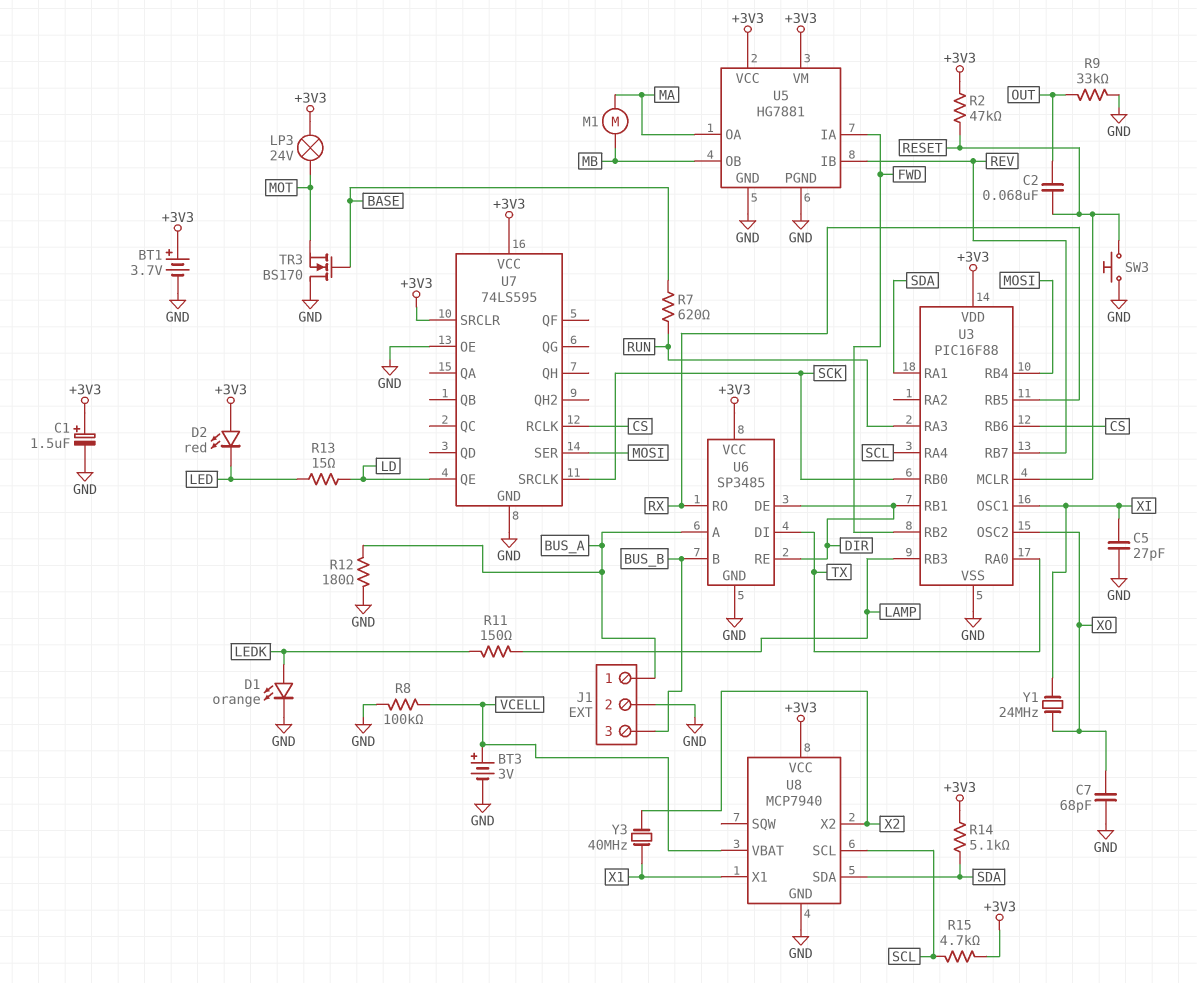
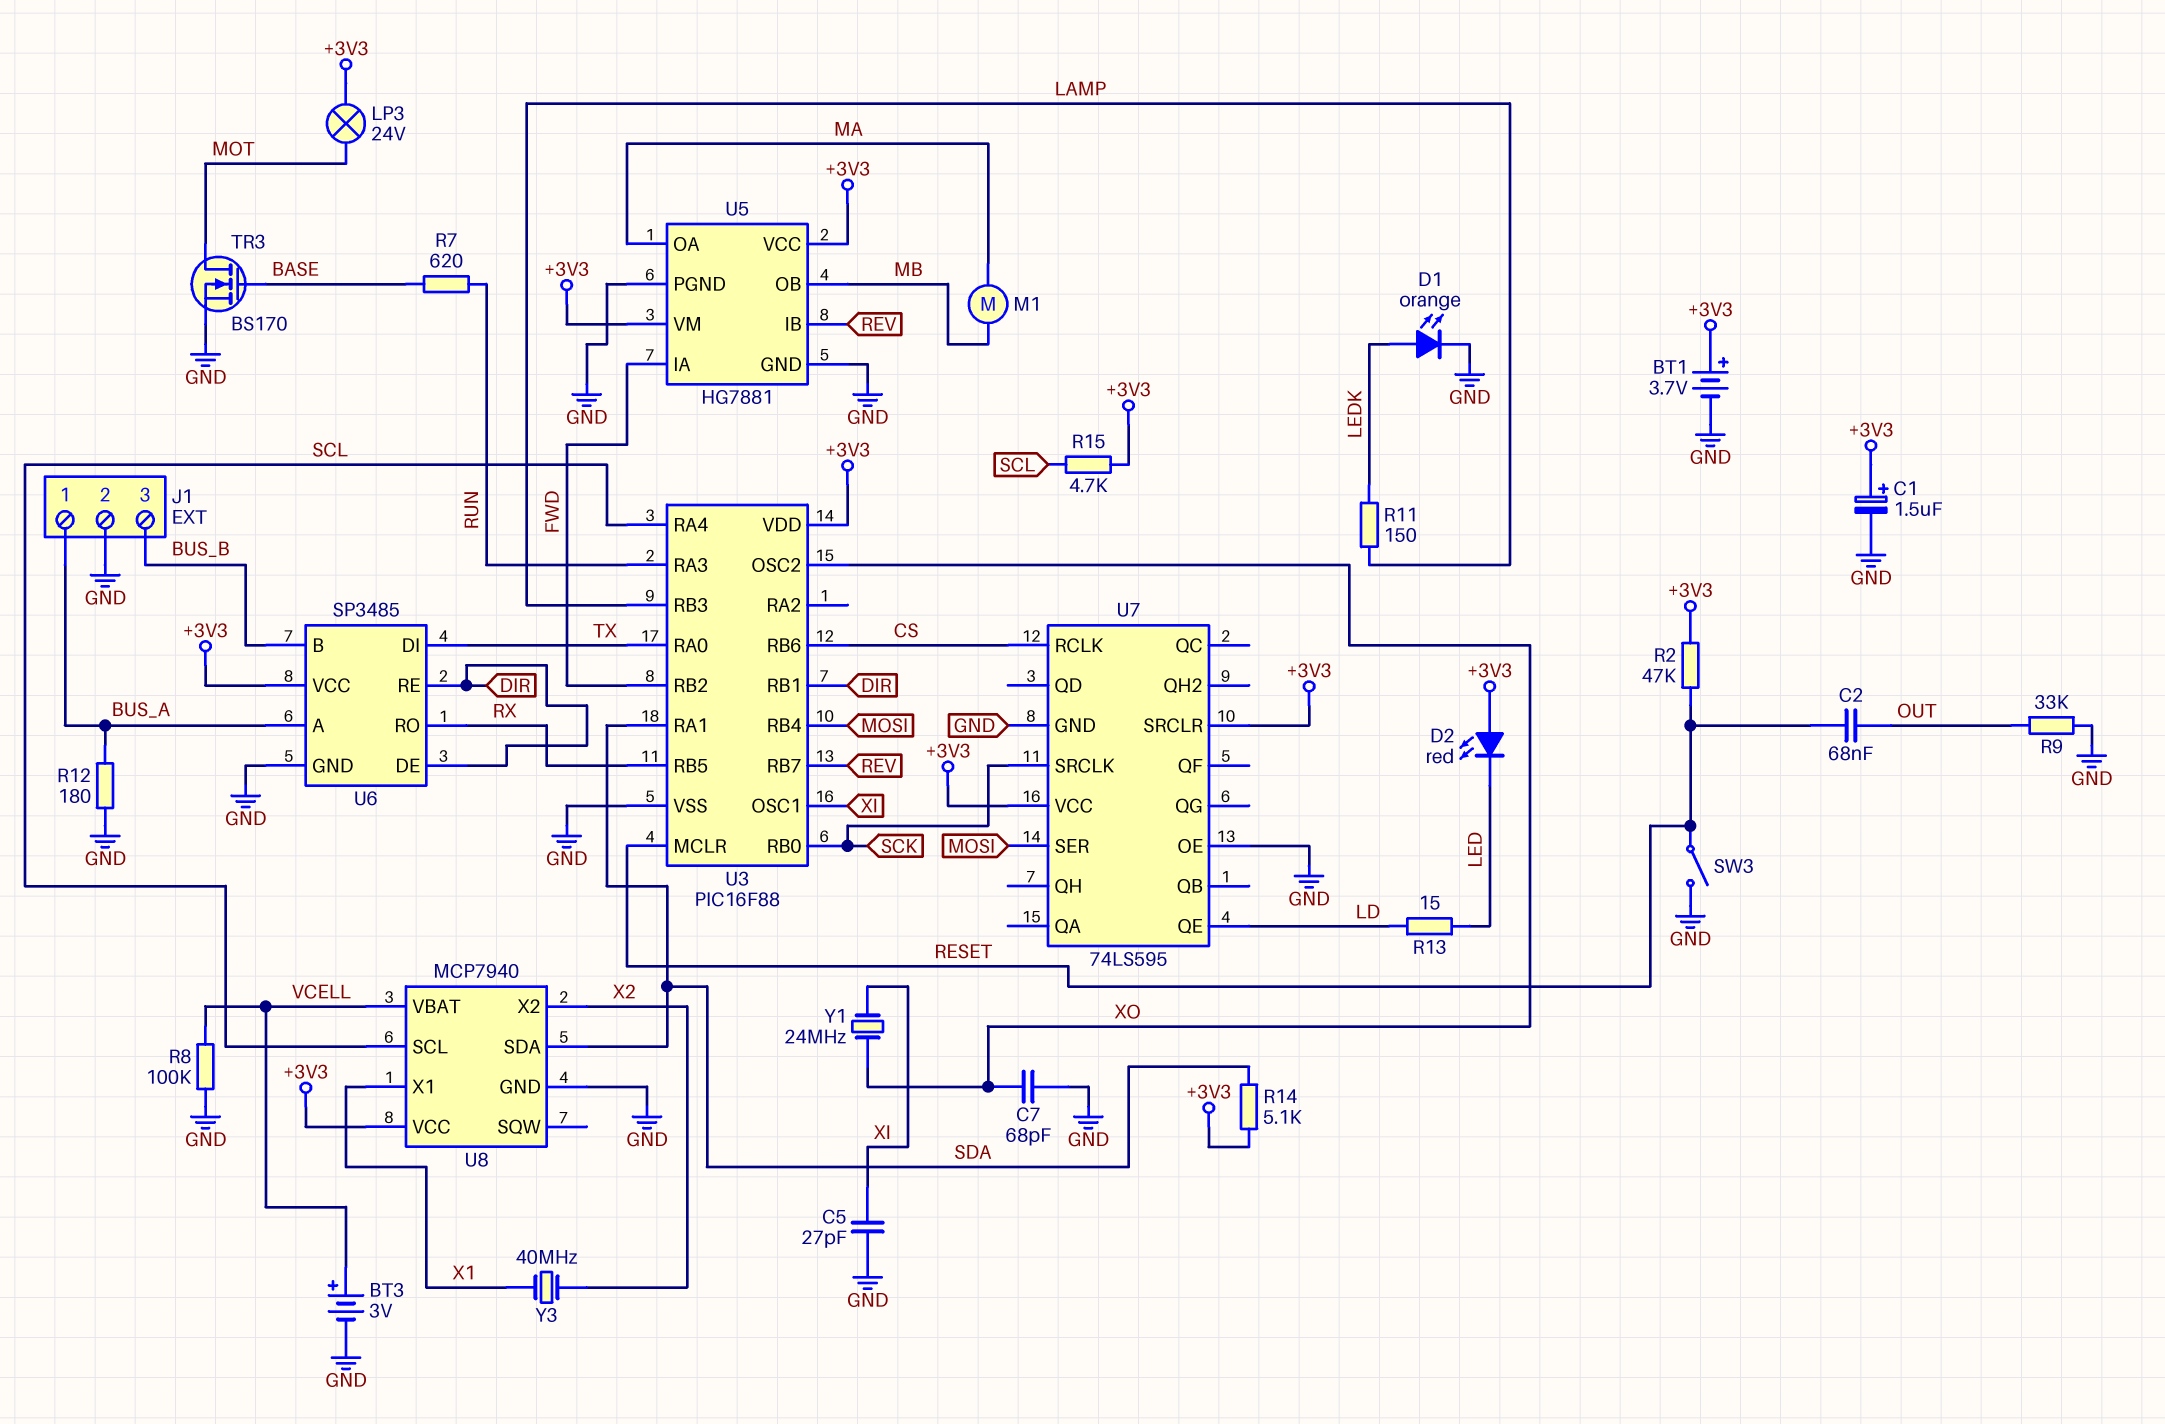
SW3: button (GND, RESET) -> switch (GND, RESET)
TR3: NMOS BS170 (G BASE, D GND, S MOT) -> NMOS BS170 (G BASE, D MOT, S GND)

